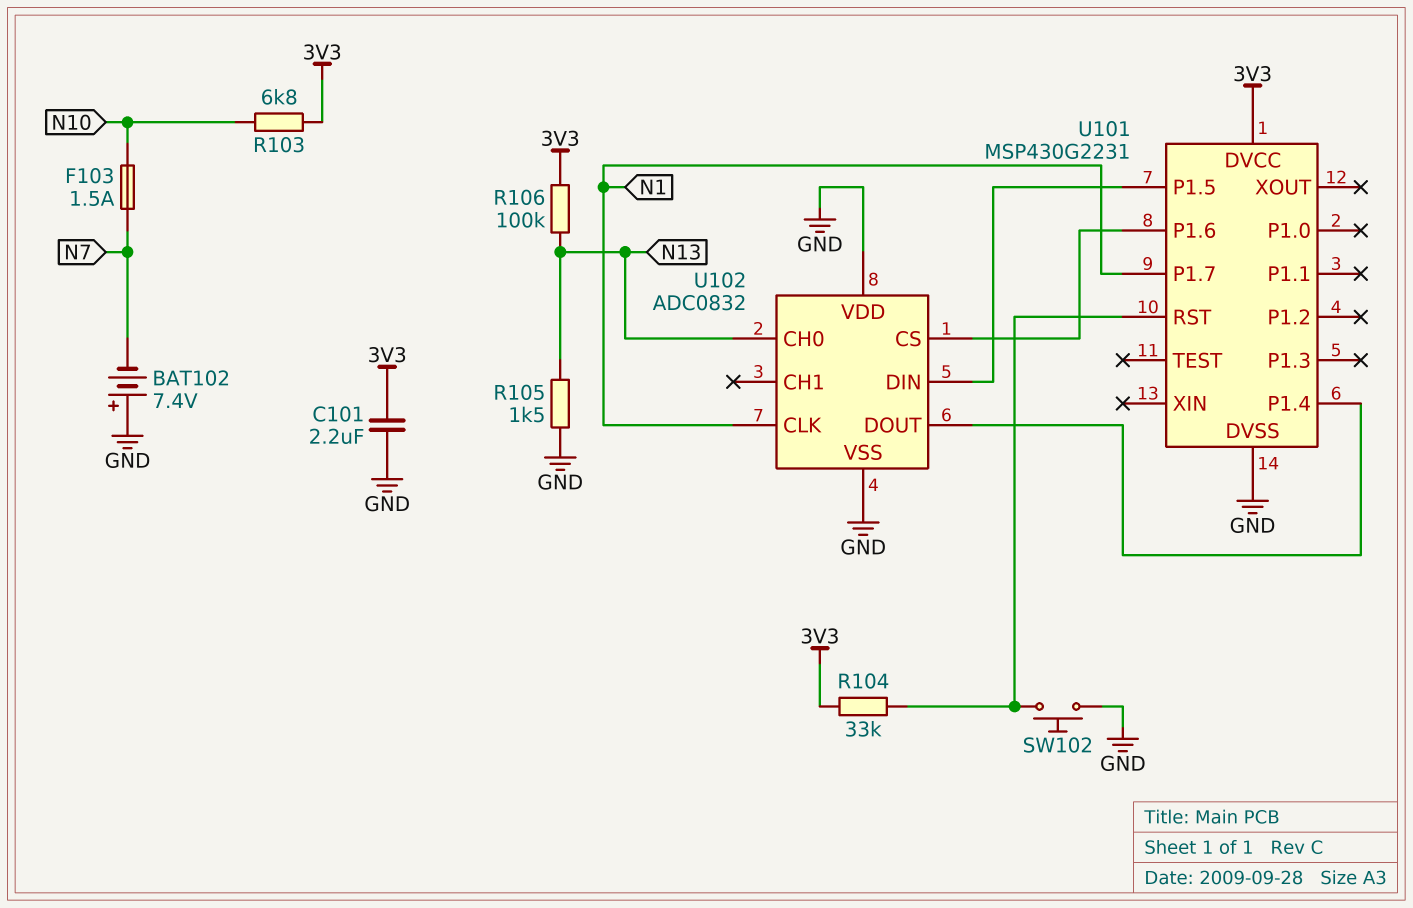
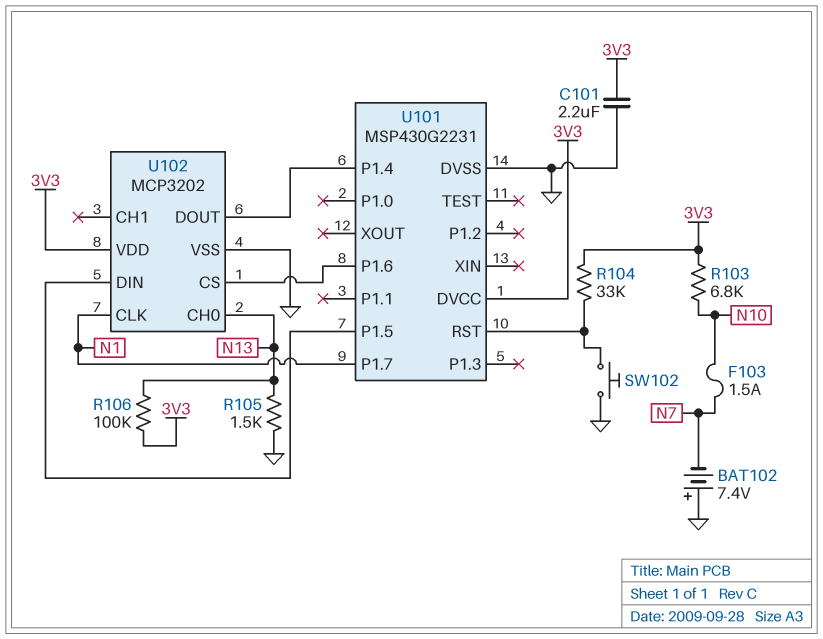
U102: ADC0832 -> MCP3202
U102 pin VDD: GND -> 3V3

